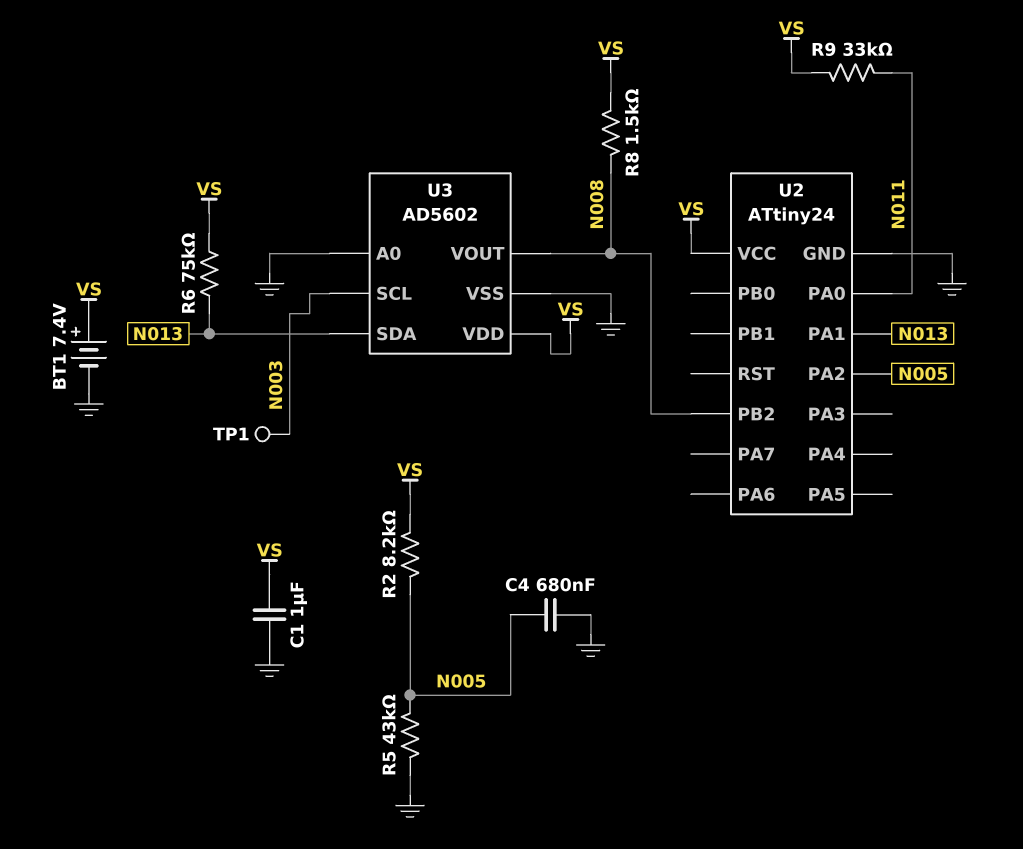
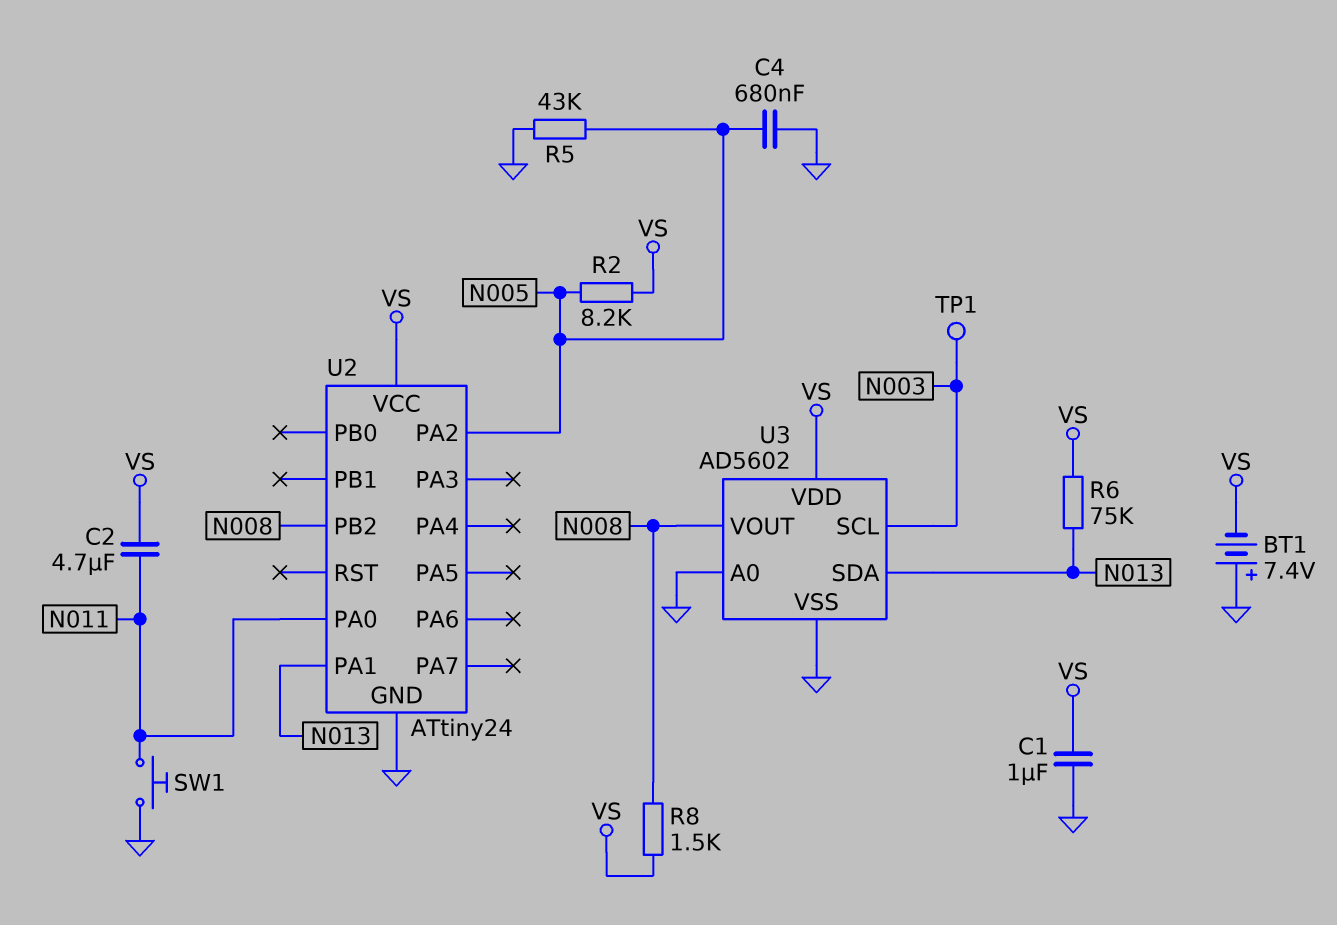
BT1: 7.4V (plus VS, minus GND) -> 7.4V (plus GND, minus VS)
C2: none -> 4.7uF (N011, VS)
R9: 33k (N011, VS) -> none
SW1: none -> button (GND, N011)

